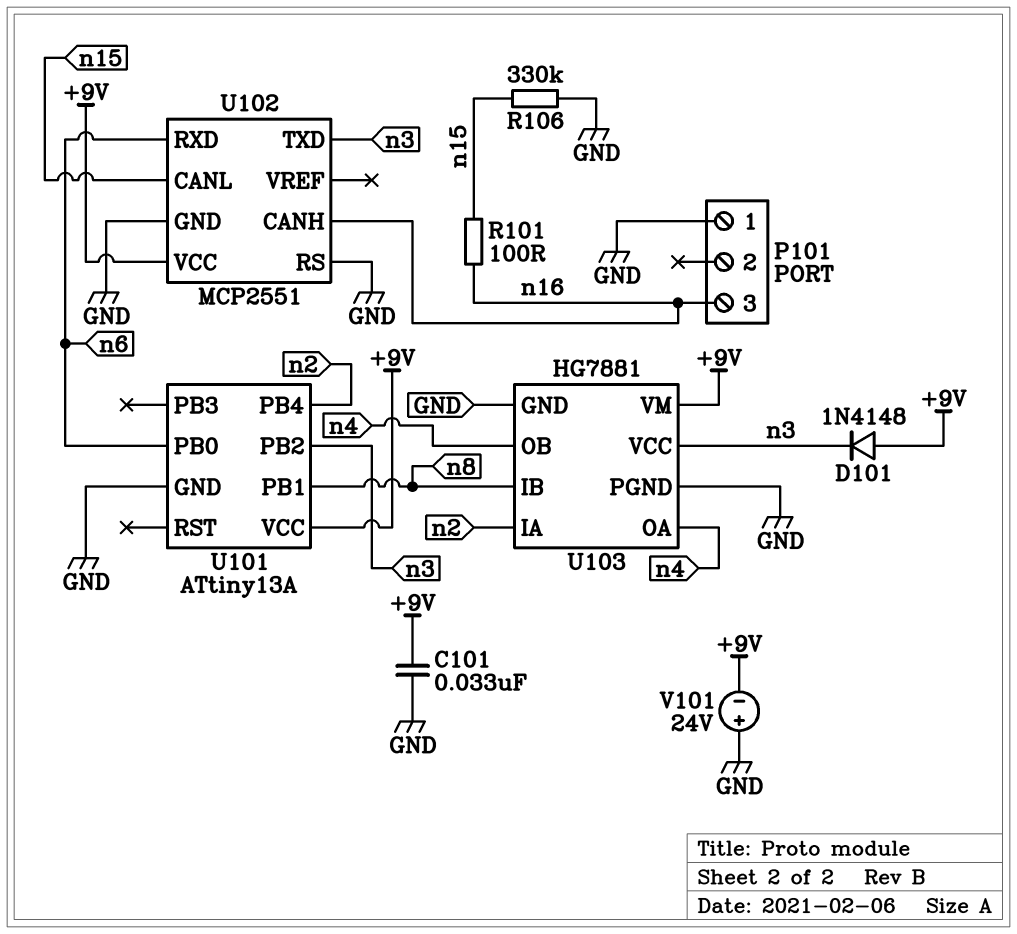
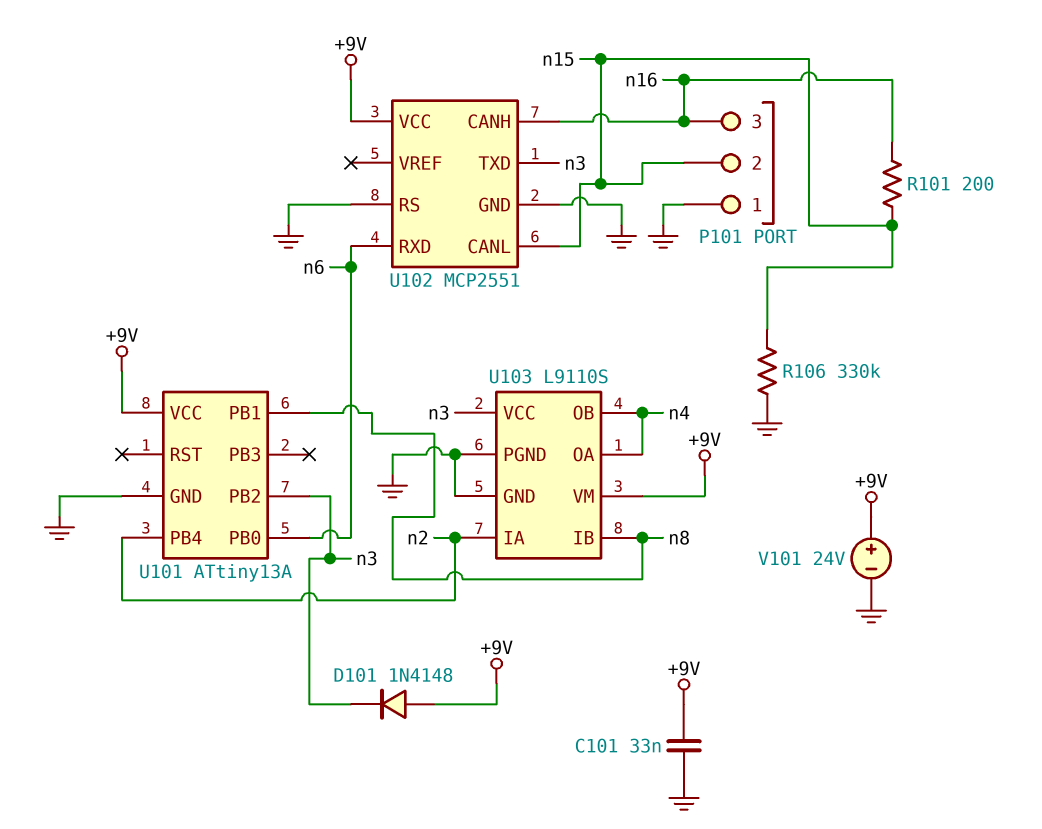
P101 pin 2: none -> n15
R101: 100 (n15, n16) -> 200 (n15, n16)
U103: HG7881 -> L9110S
V101: 24V (plus GND, minus +9V) -> 24V (plus +9V, minus GND)

